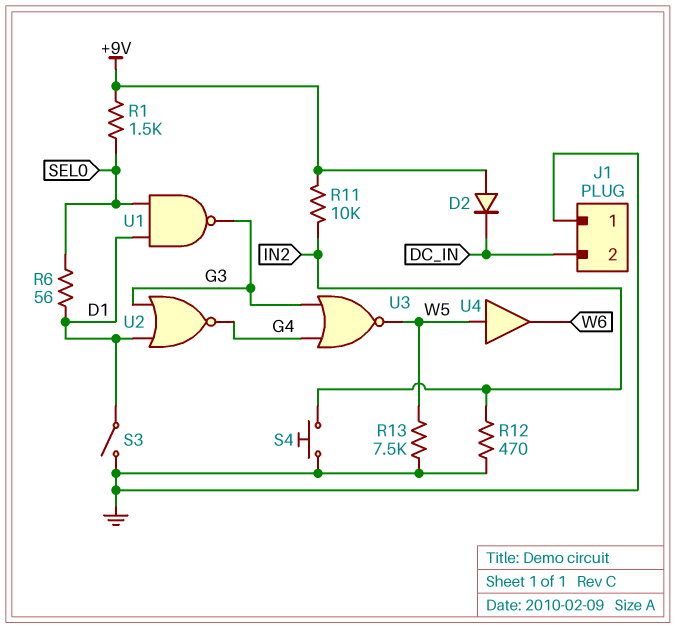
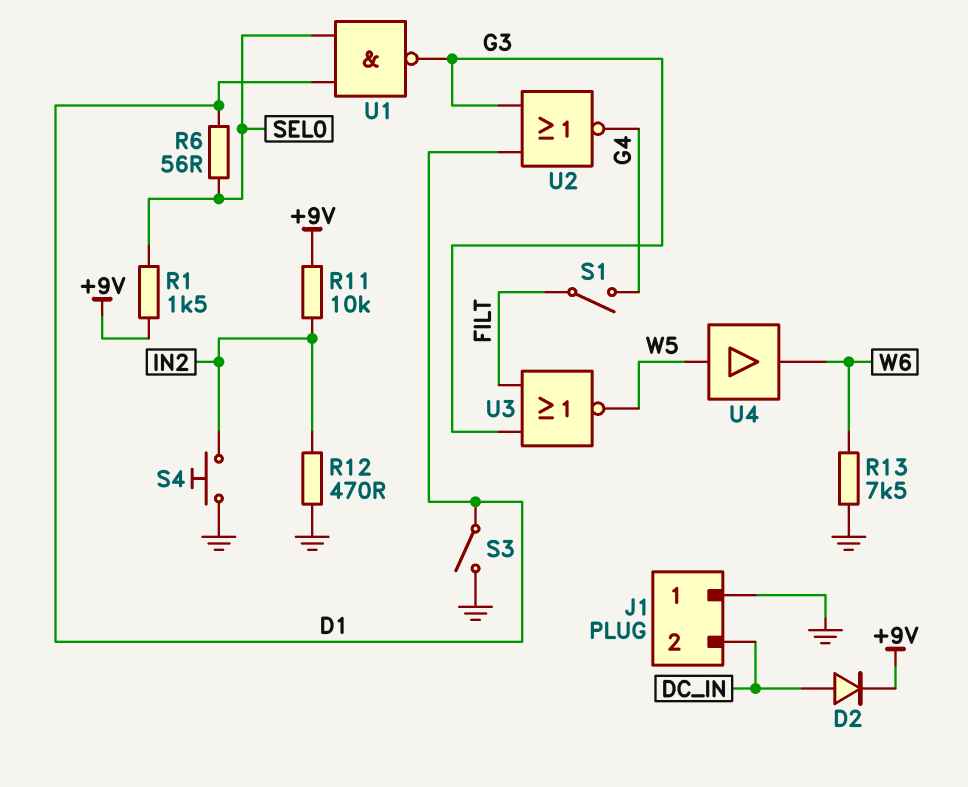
D2: diode (A +9V, K DC_IN) -> diode (A DC_IN, K +9V)
R13: 7.5k (GND, W5) -> 7.5k (GND, W6)
S1: none -> switch (FILT, G4)
U3: NOR (in G3, in G4, out W5) -> NOR (in FILT, in G3, out W5)

